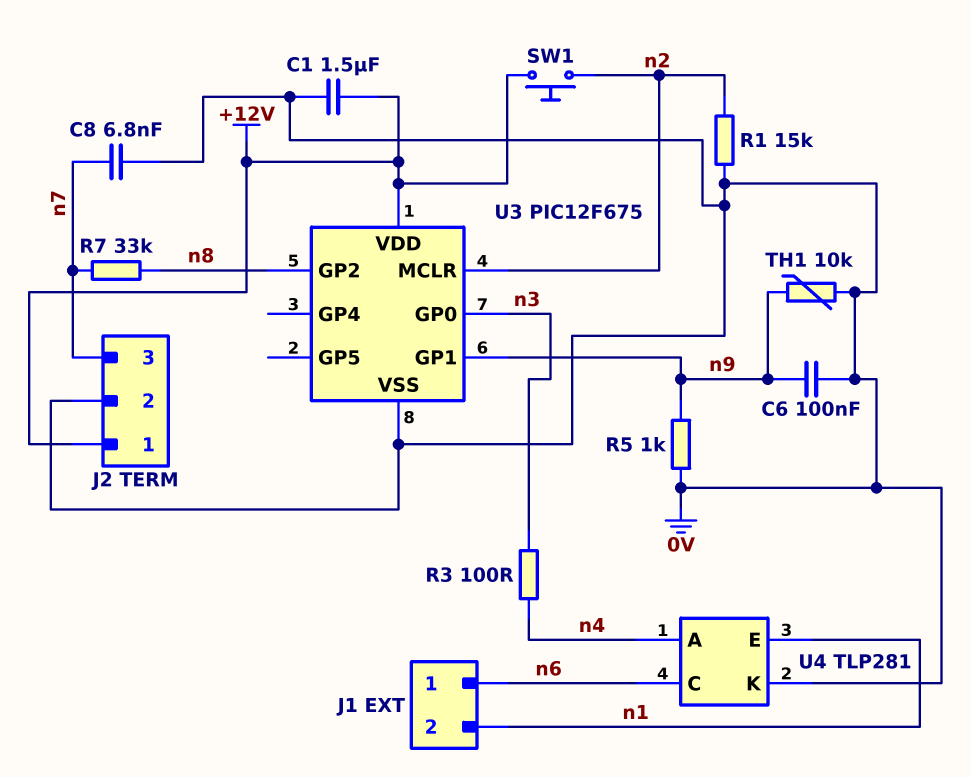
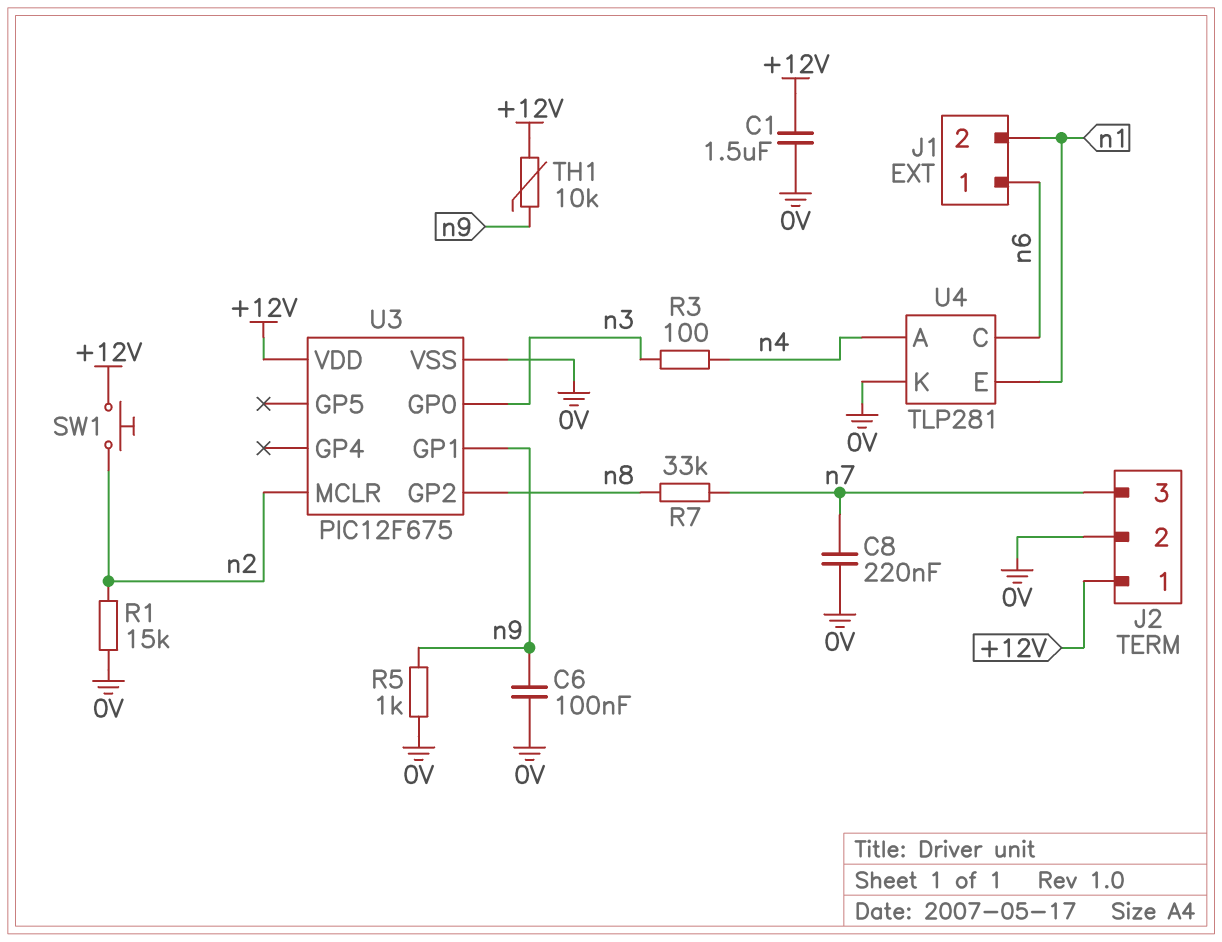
C8: 6.8nF (0V, n7) -> 220nF (0V, n7)
TH1: 10k (0V, n9) -> 10k (+12V, n9)

